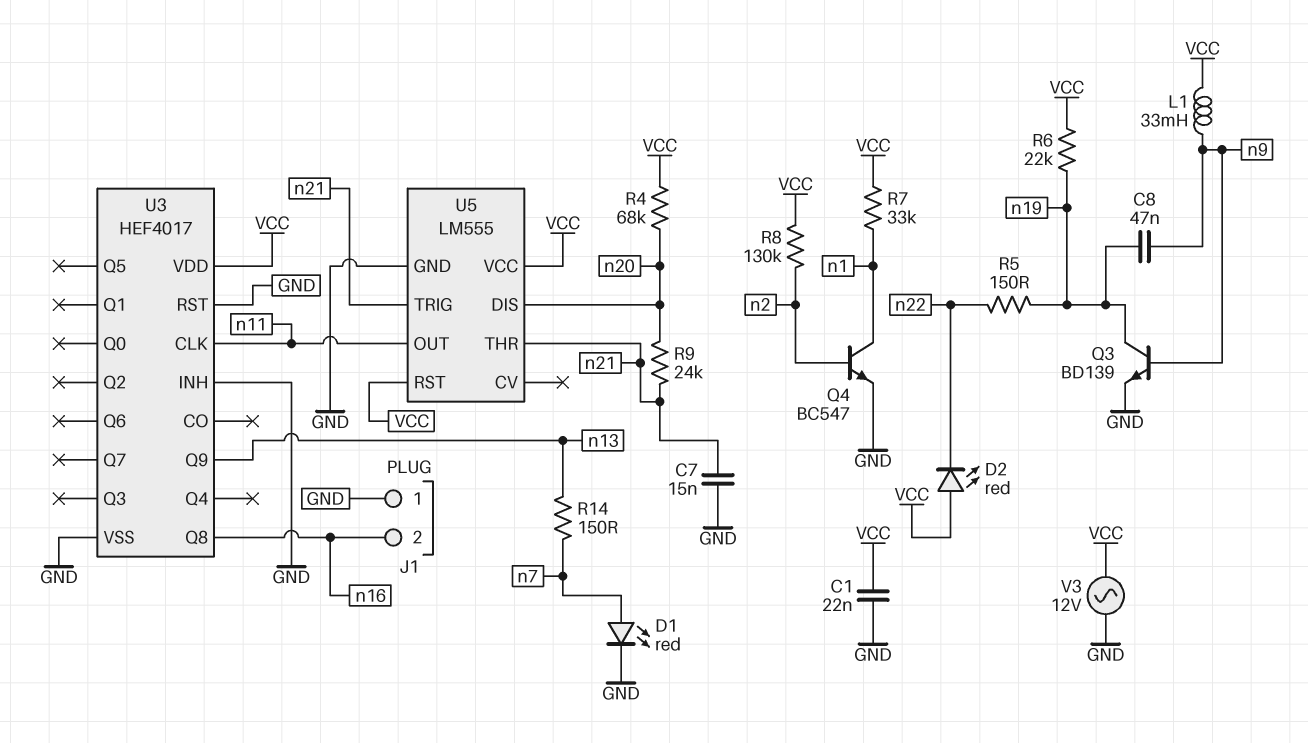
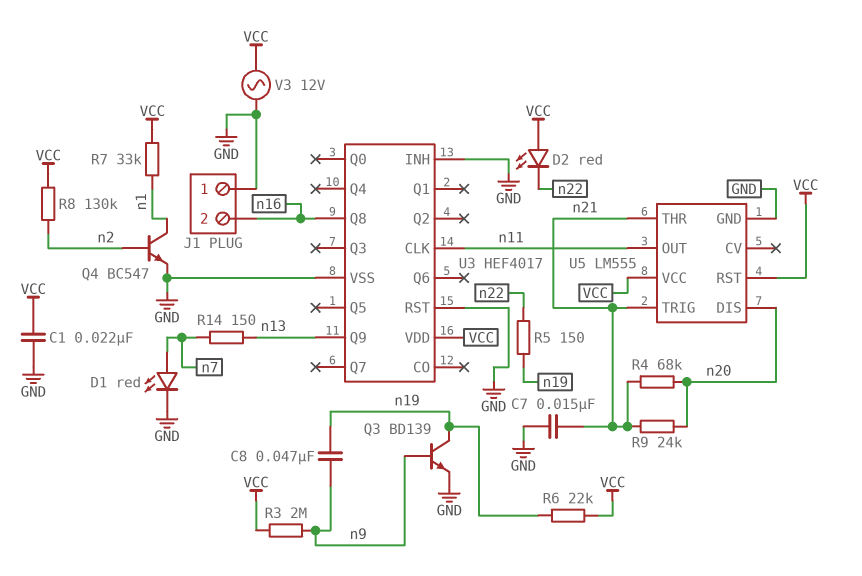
L1: 33mH (VCC, n9) -> none
R3: none -> 2M (VCC, n9)
R4: 68k (VCC, n20) -> 68k (n20, n21)

